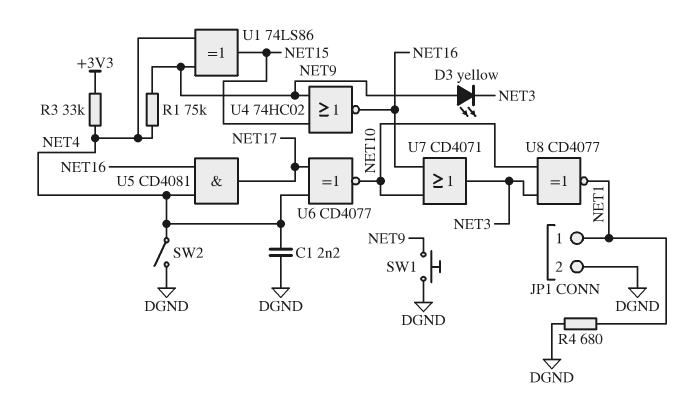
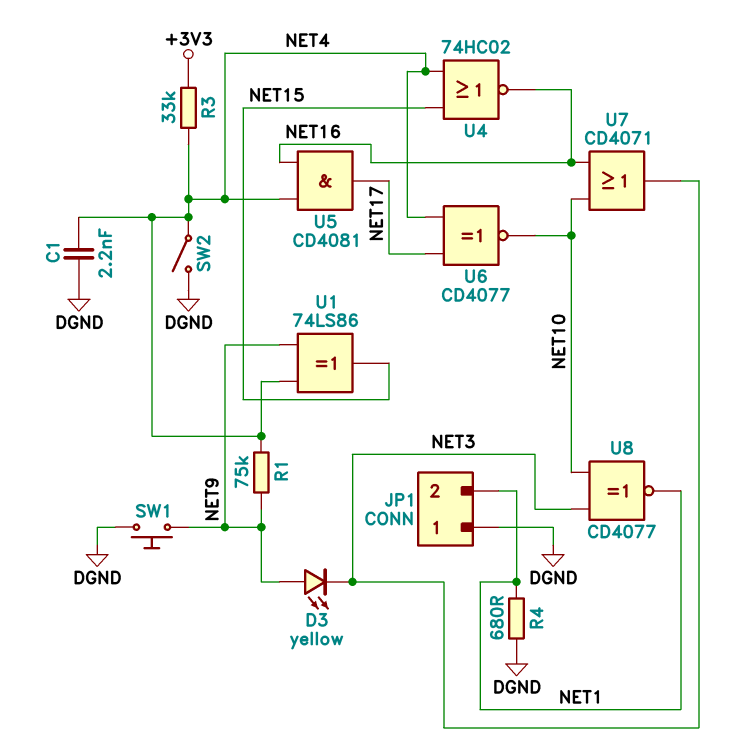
JP1 pin 1: NET1 -> DGND
JP1 pin 2: DGND -> NET1
U4: NOR 74HC02 (in NET9, in NET15, out NET16) -> NOR 74HC02 (in NET4, in NET15, out NET16)

